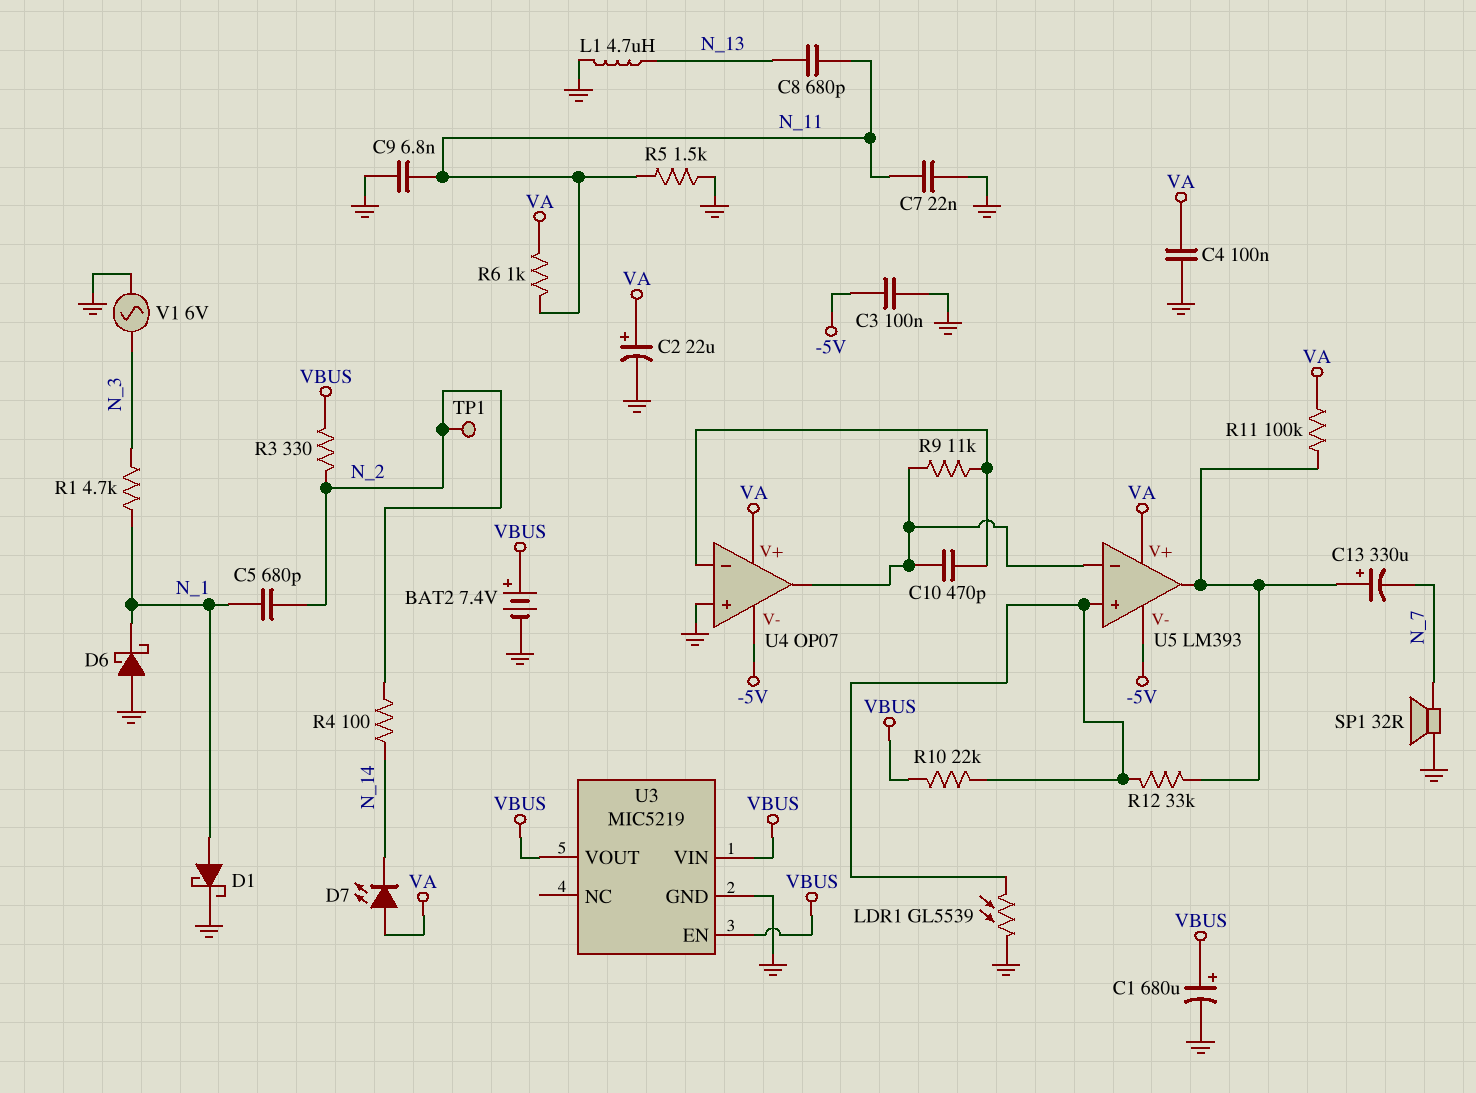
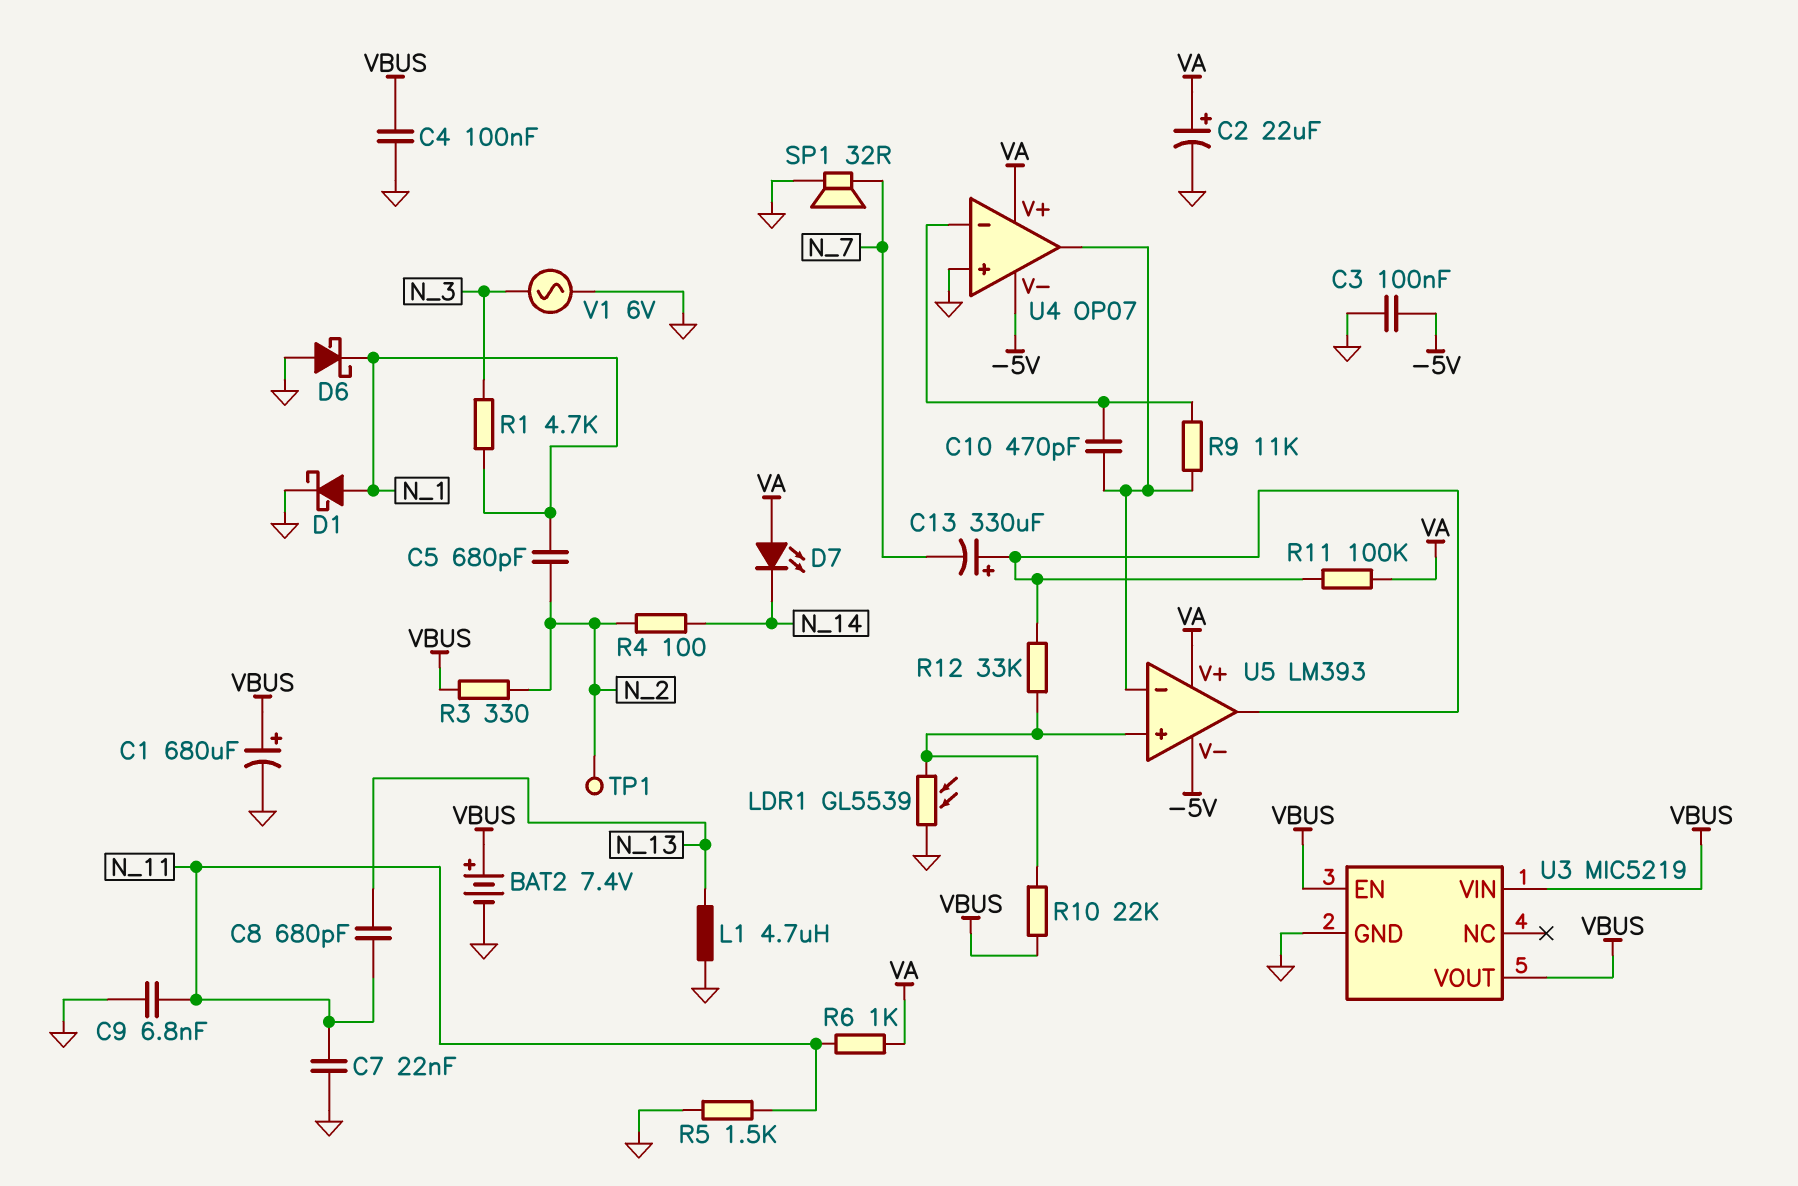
C4: 100nF (GND, VA) -> 100nF (GND, VBUS)

